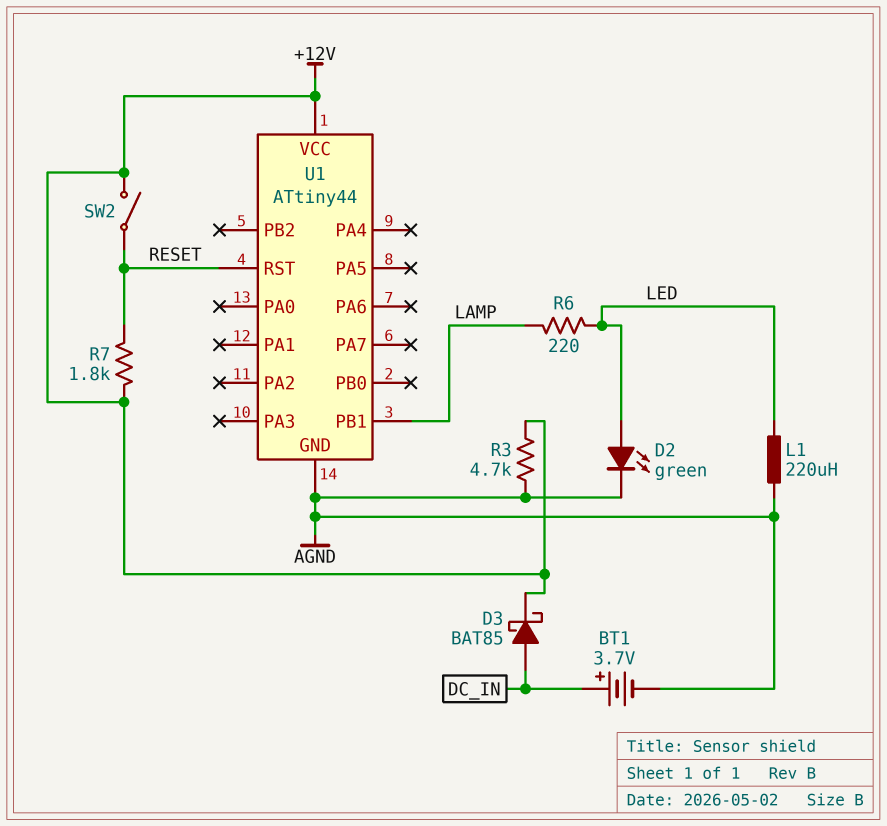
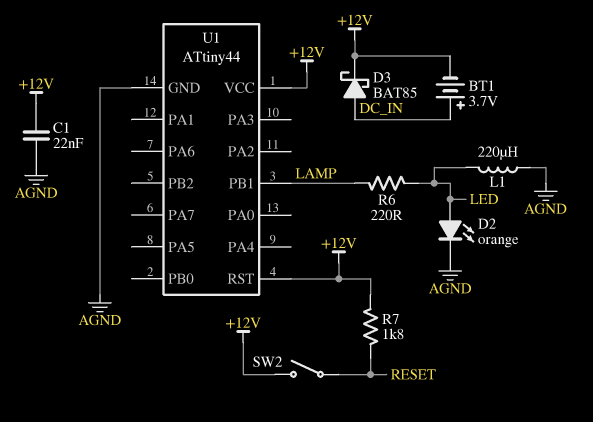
BT1: 3.7V (plus DC_IN, minus AGND) -> 3.7V (plus DC_IN, minus +12V)
C1: none -> 22nF (+12V, AGND)
D2: LED green (A LED, K AGND) -> LED orange (A LED, K AGND)
R3: 4.7k (+12V, AGND) -> none
U1 pin RST: RESET -> +12V

